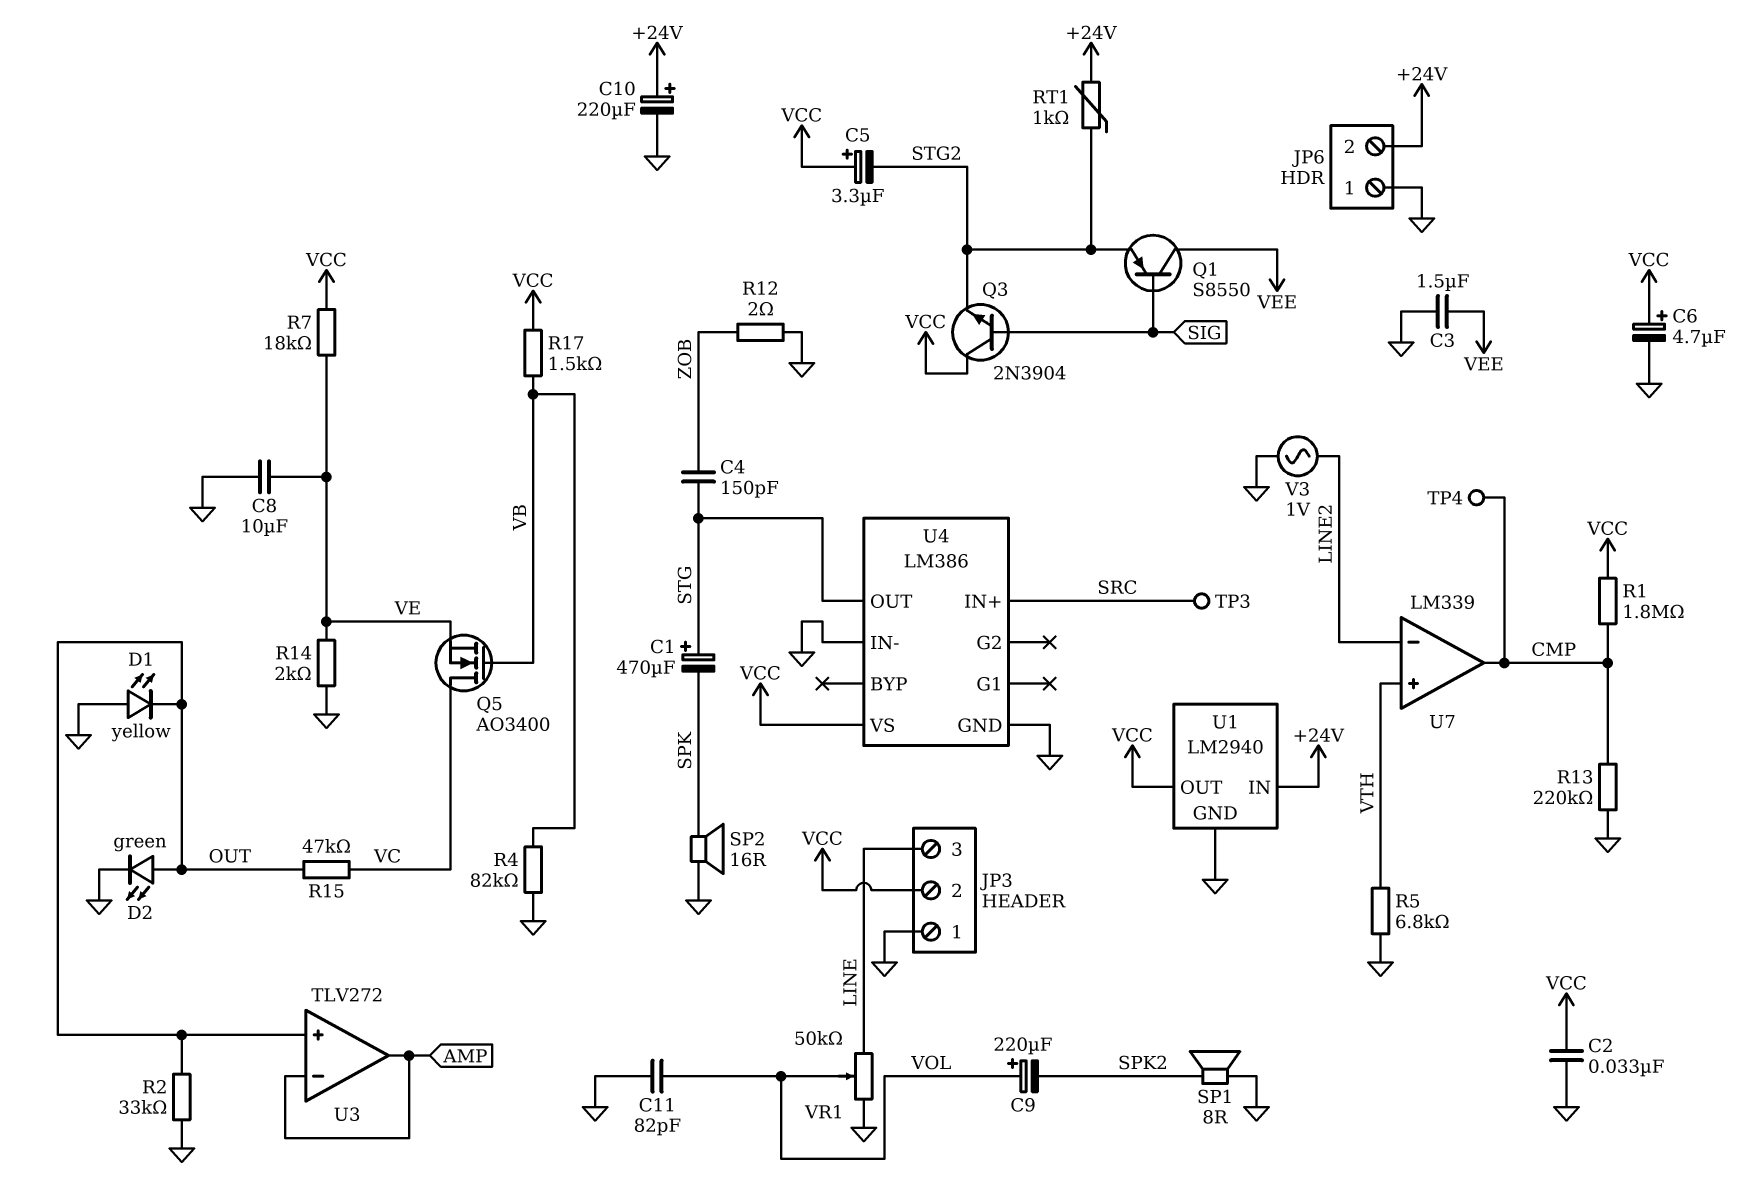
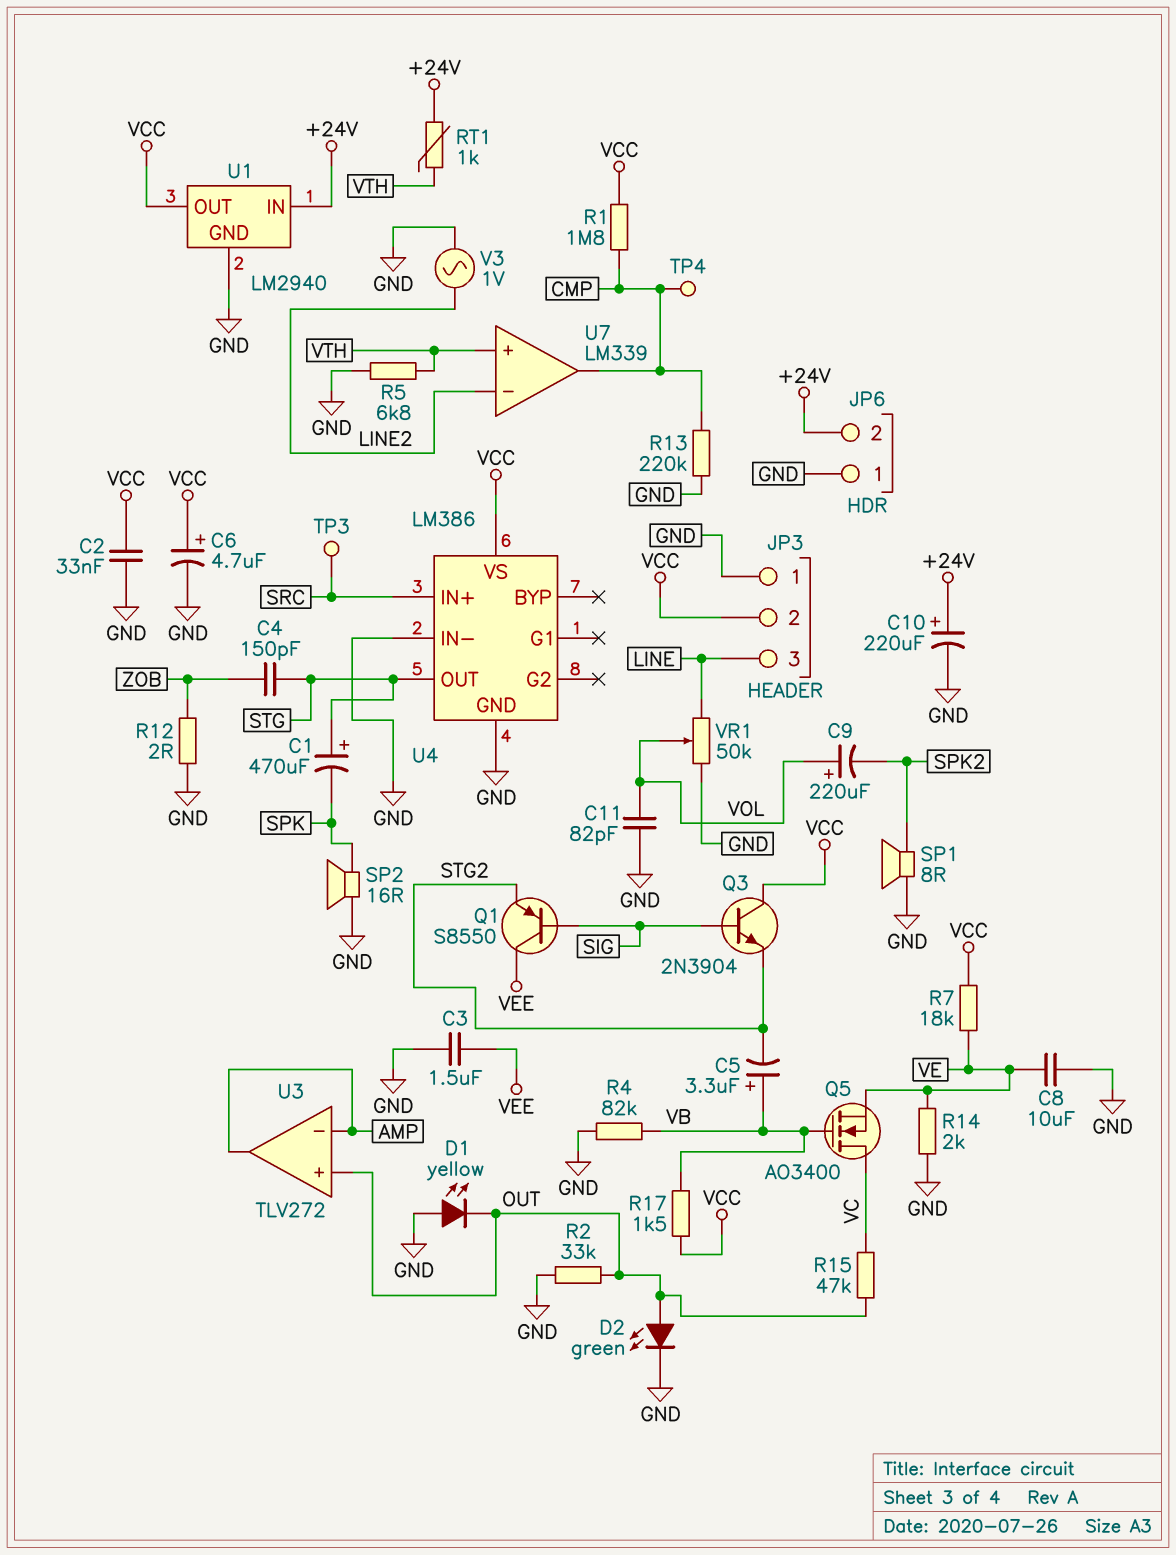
C5: 3.3uF (plus VCC, minus STG2) -> 3.3uF (plus VB, minus STG2)
RT1: 1k (+24V, STG2) -> 1k (+24V, VTH)

